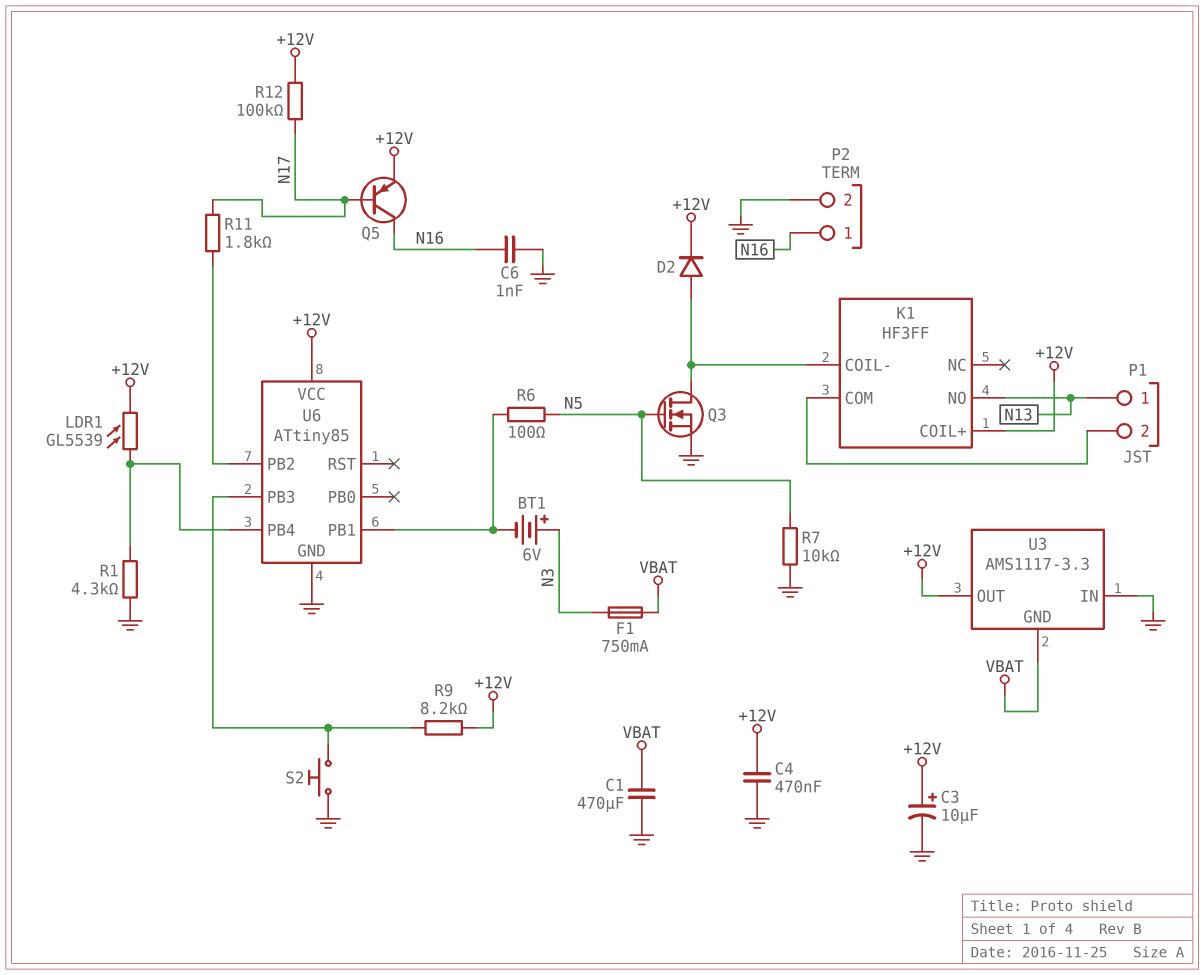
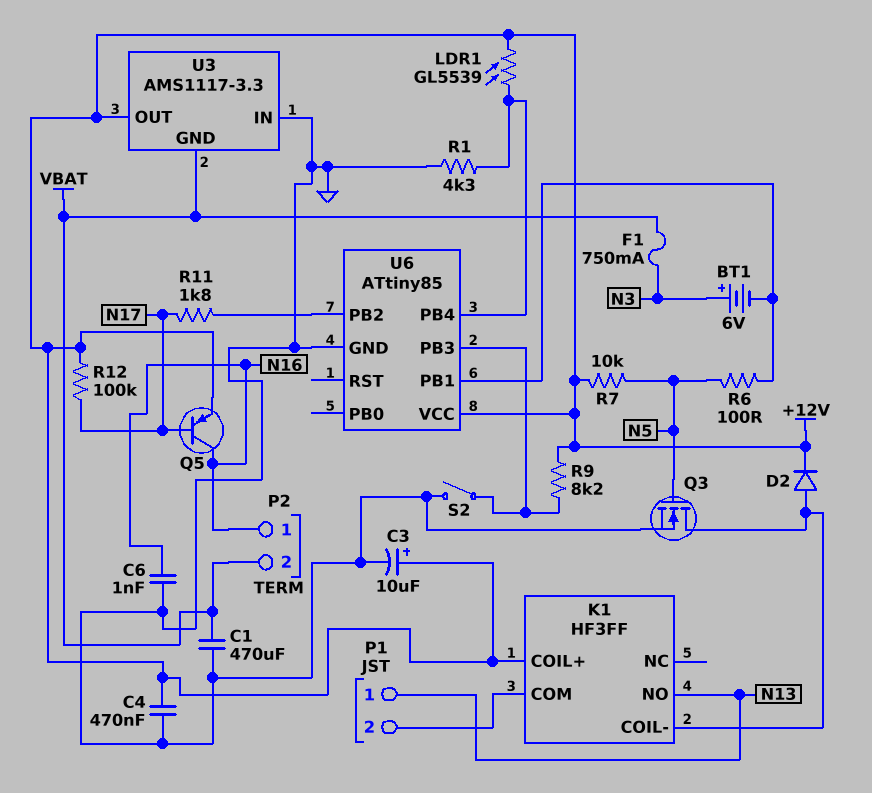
P2 pin 2: GND -> VBAT
R7: 10k (GND, N5) -> 10k (+12V, N5)
S2: button (GND, U6/PB3) -> switch (GND, U6/PB3)

